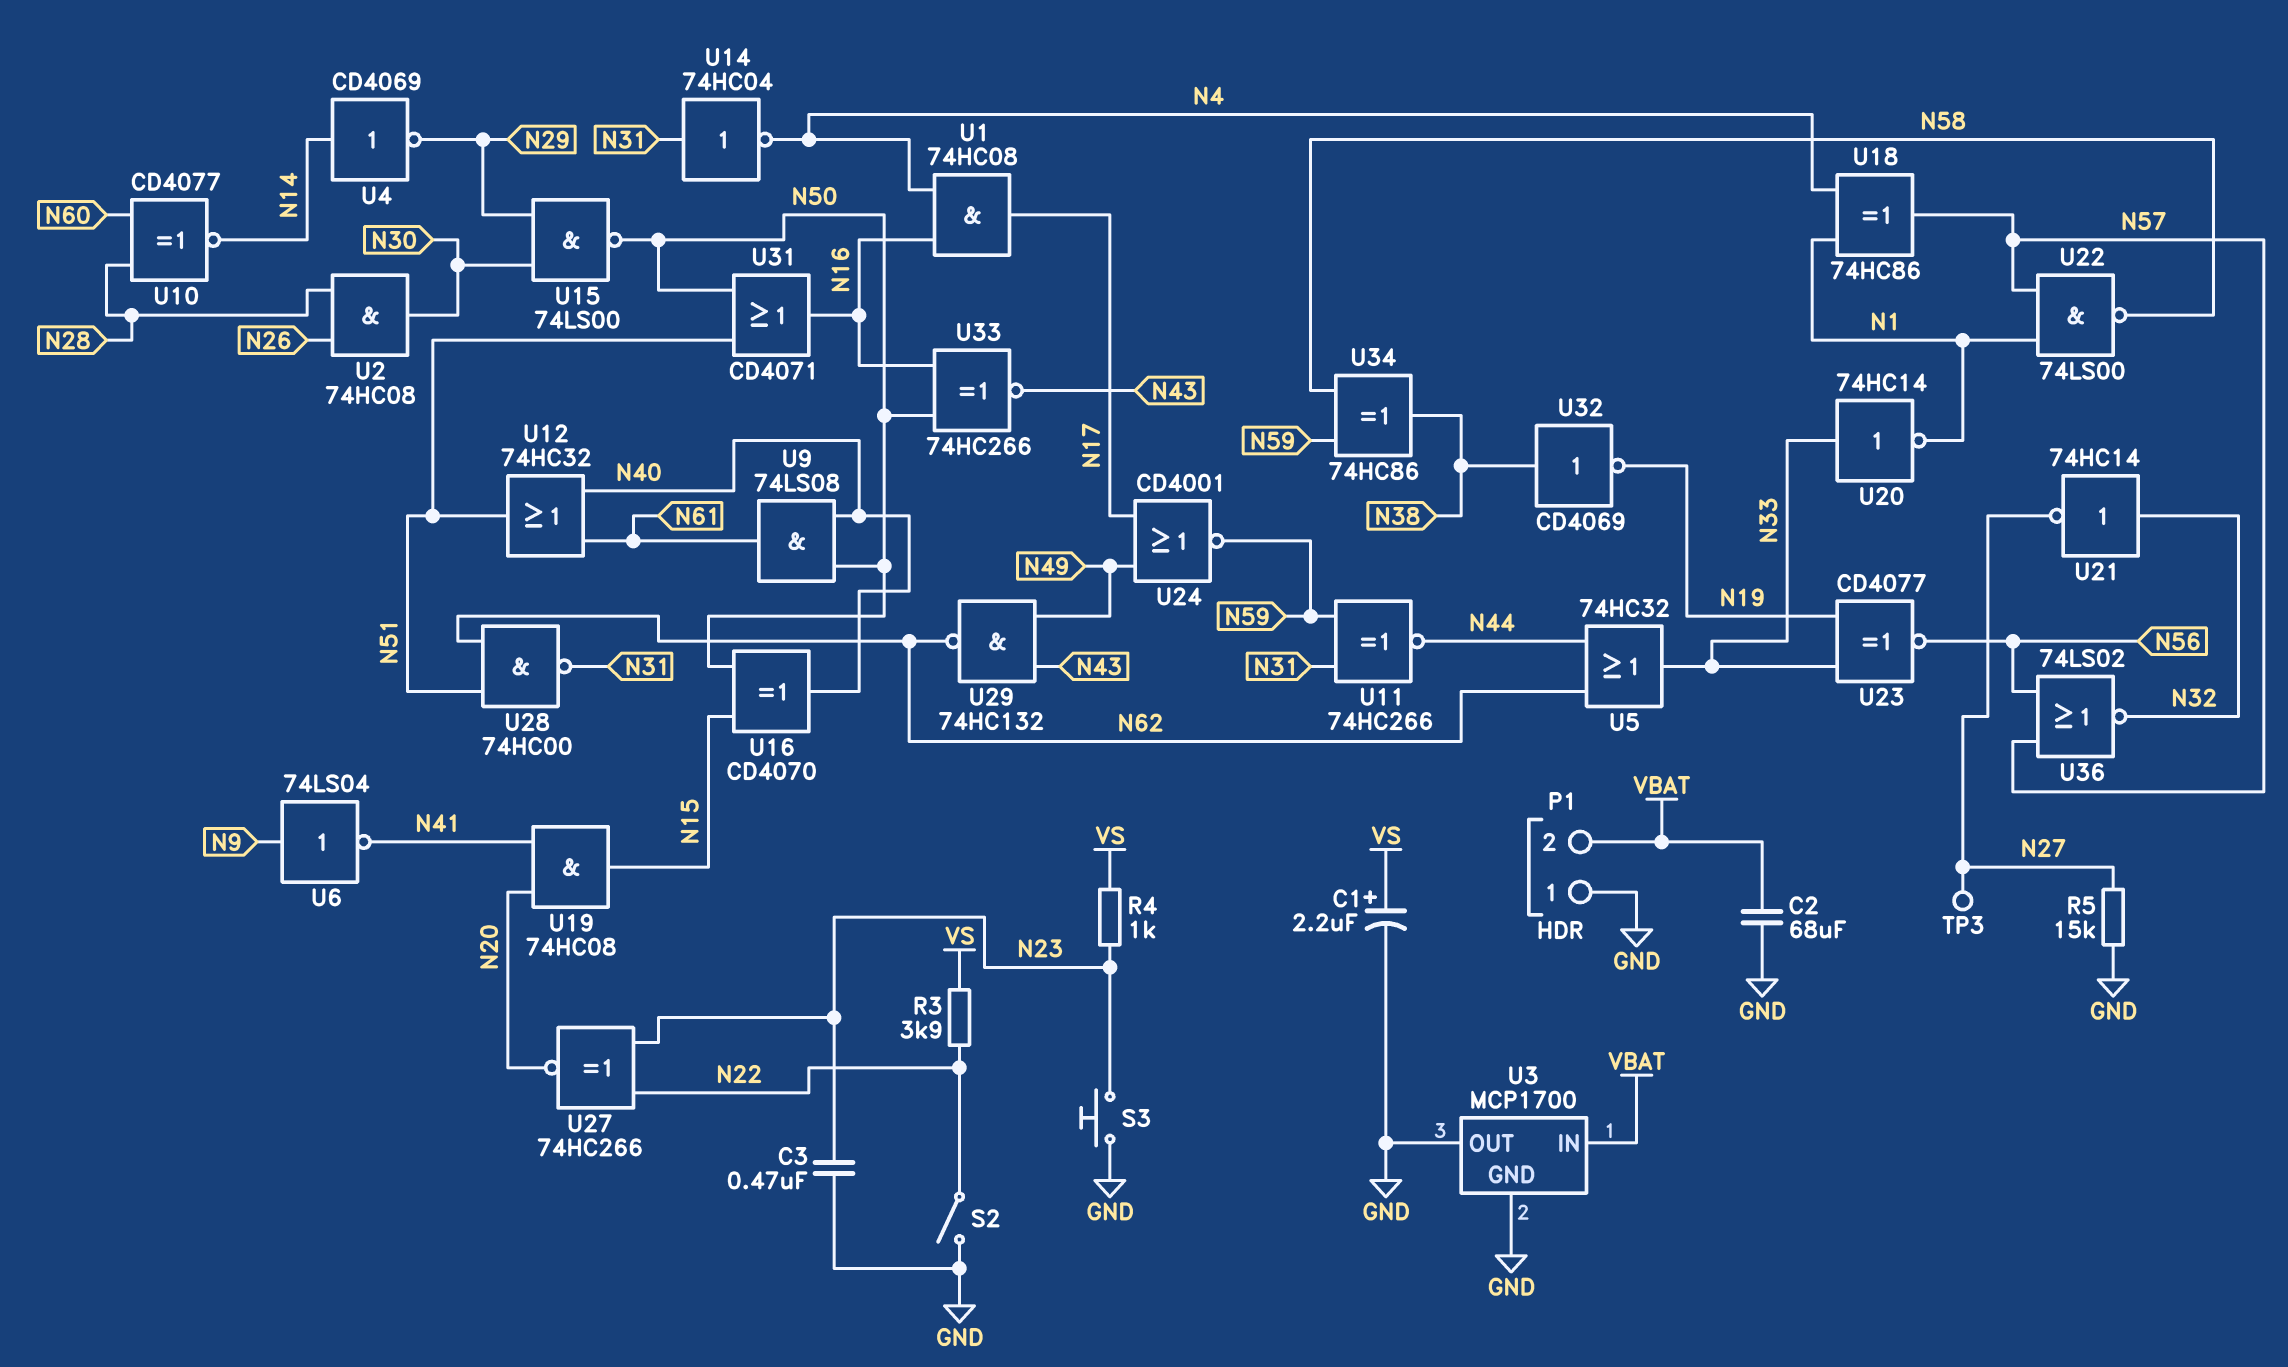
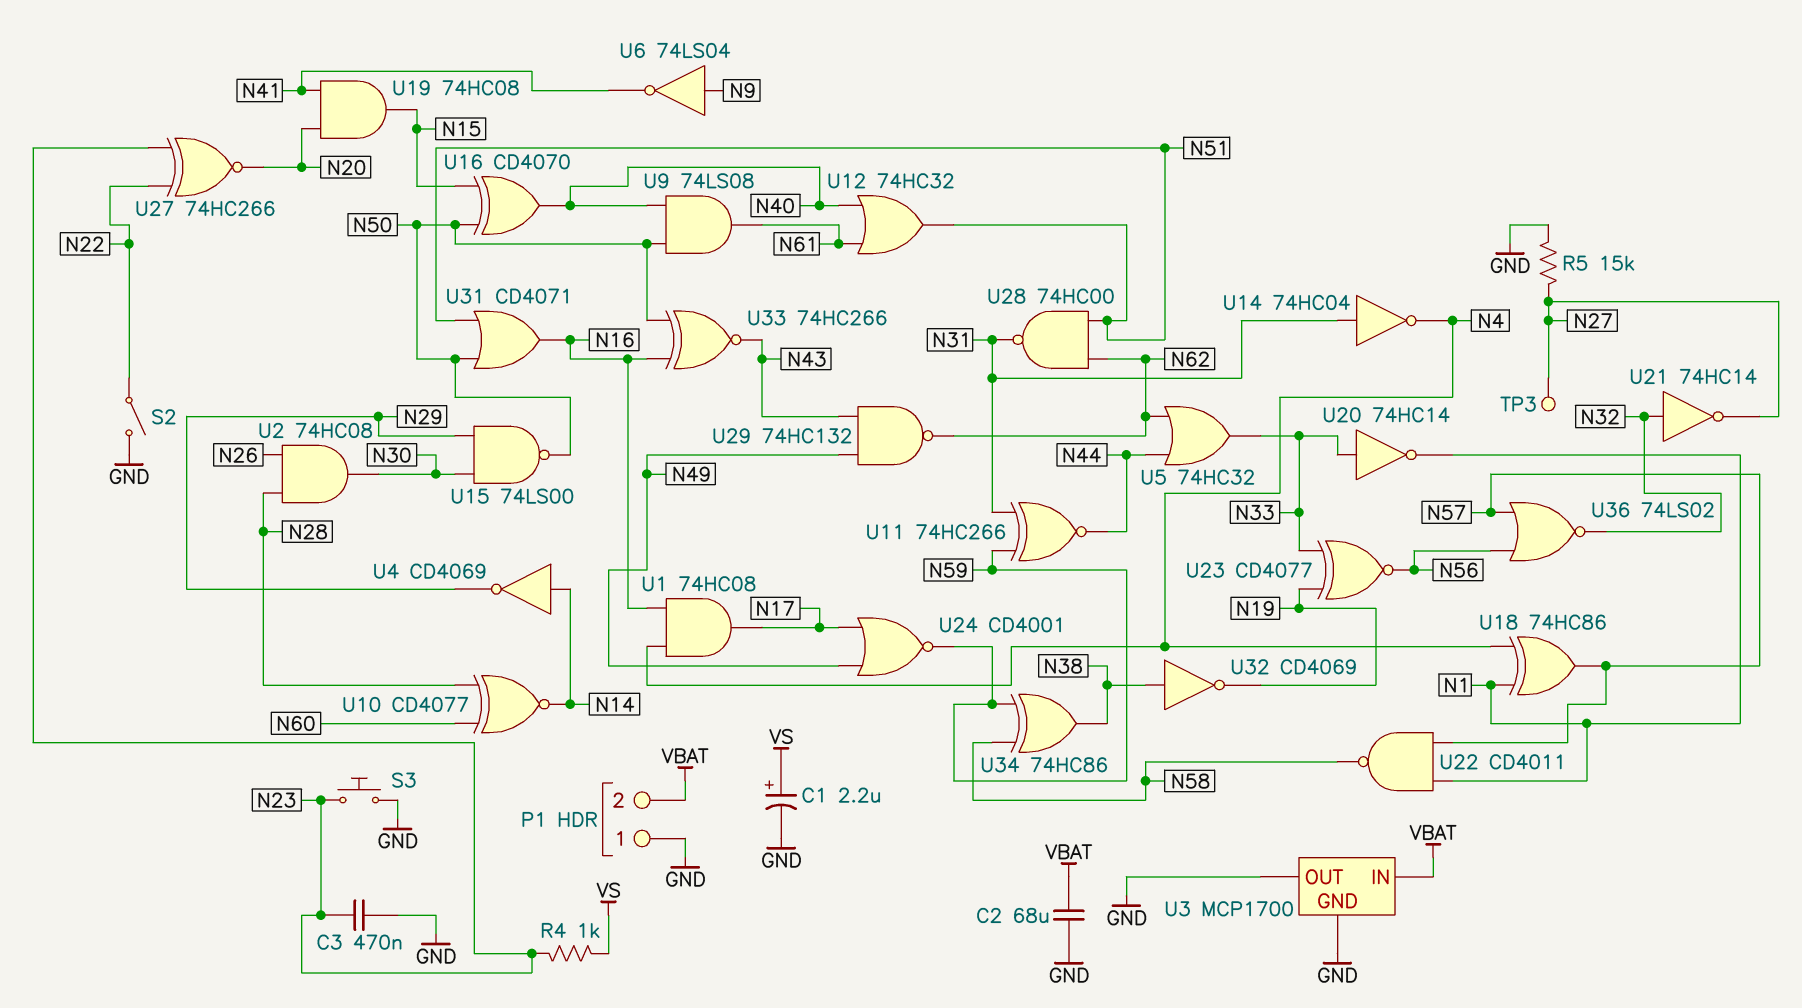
R3: 3.9k (N22, VS) -> none
U22: NAND 74LS00 (in N1, in N57, out N58) -> NAND CD4011 (in N1, in N57, out N58)

